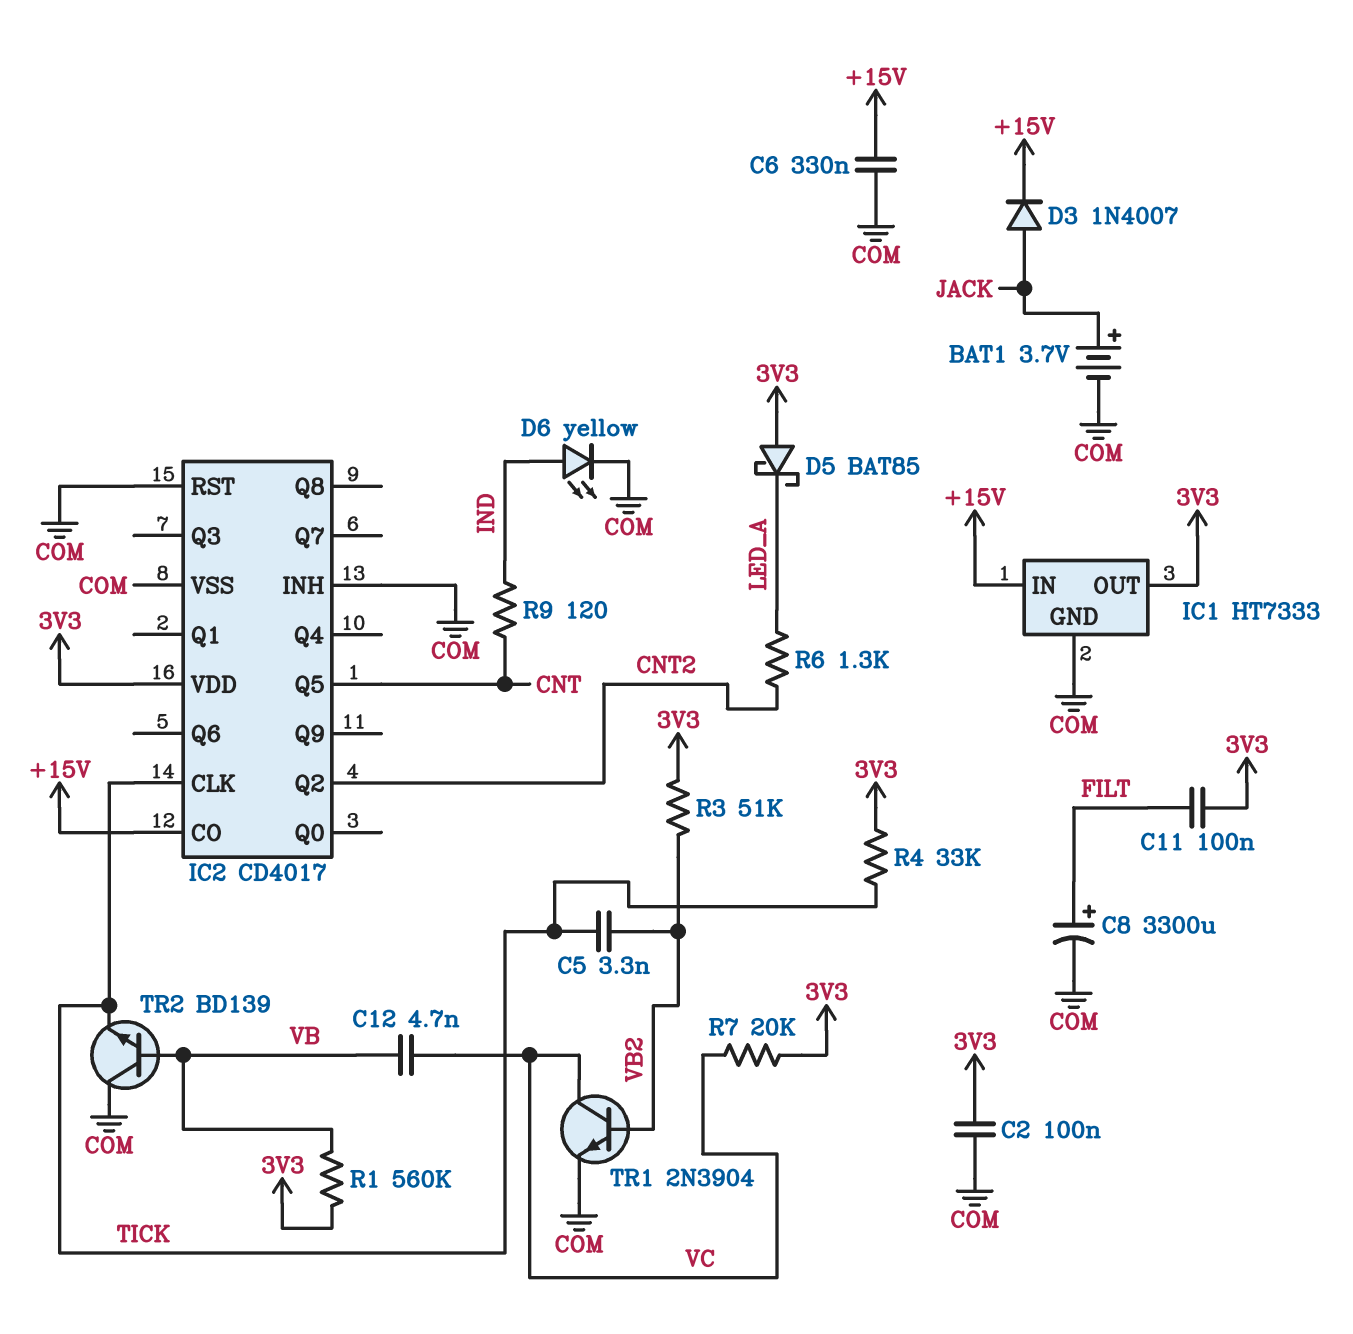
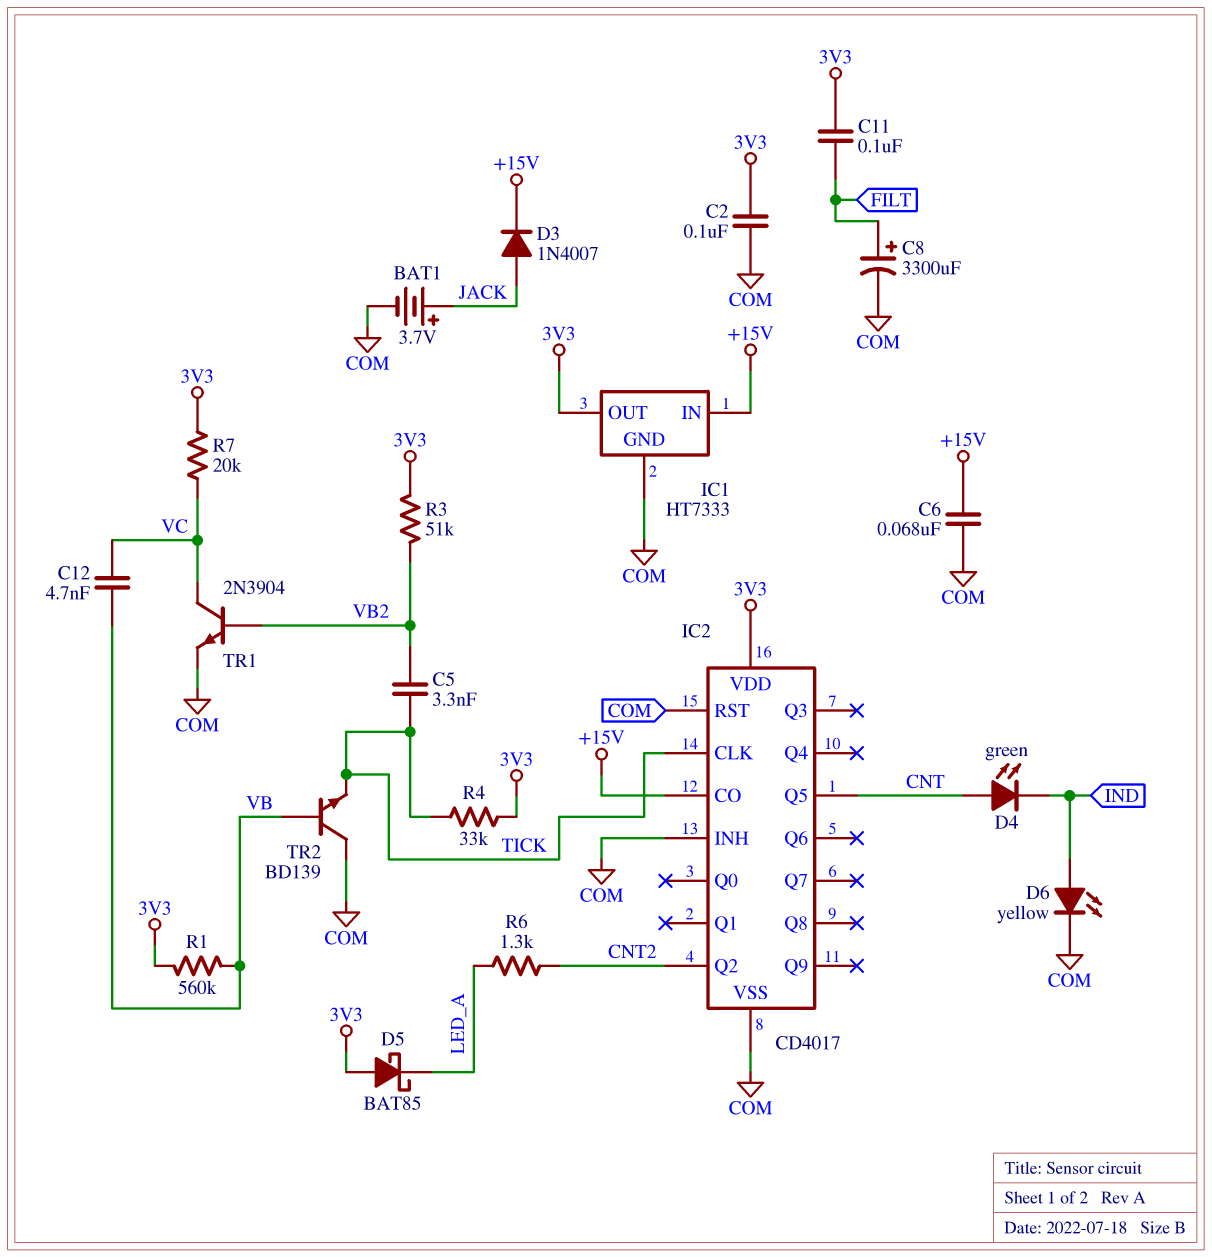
C6: 330nF (+15V, COM) -> 68nF (+15V, COM)
D4: none -> LED green (A CNT, K IND)
R9: 120 (CNT, IND) -> none

